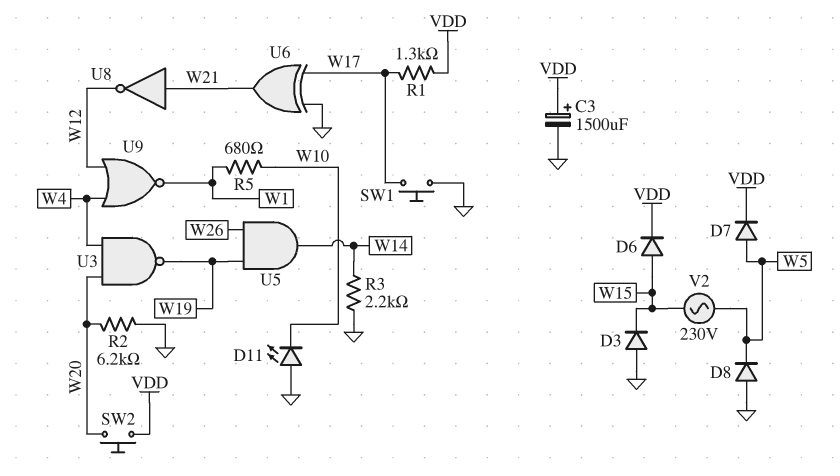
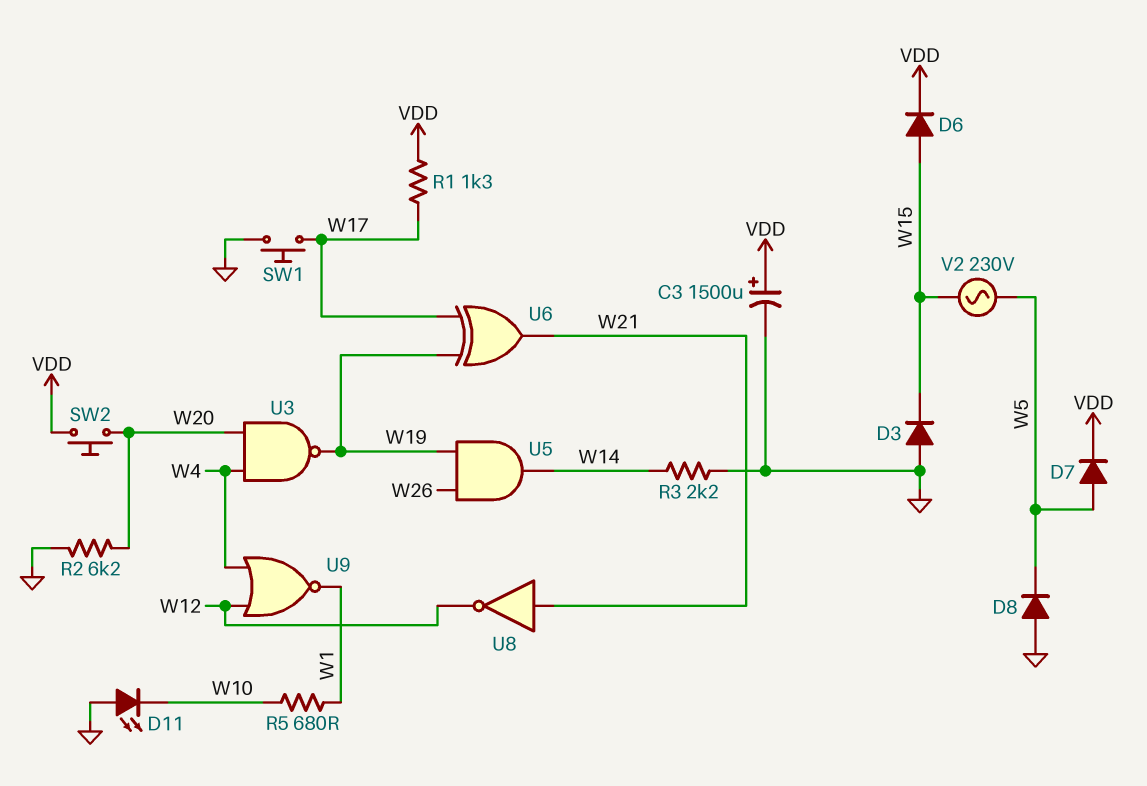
U6: XOR (in GND, in W17, out W21) -> XOR (in W17, in W19, out W21)

